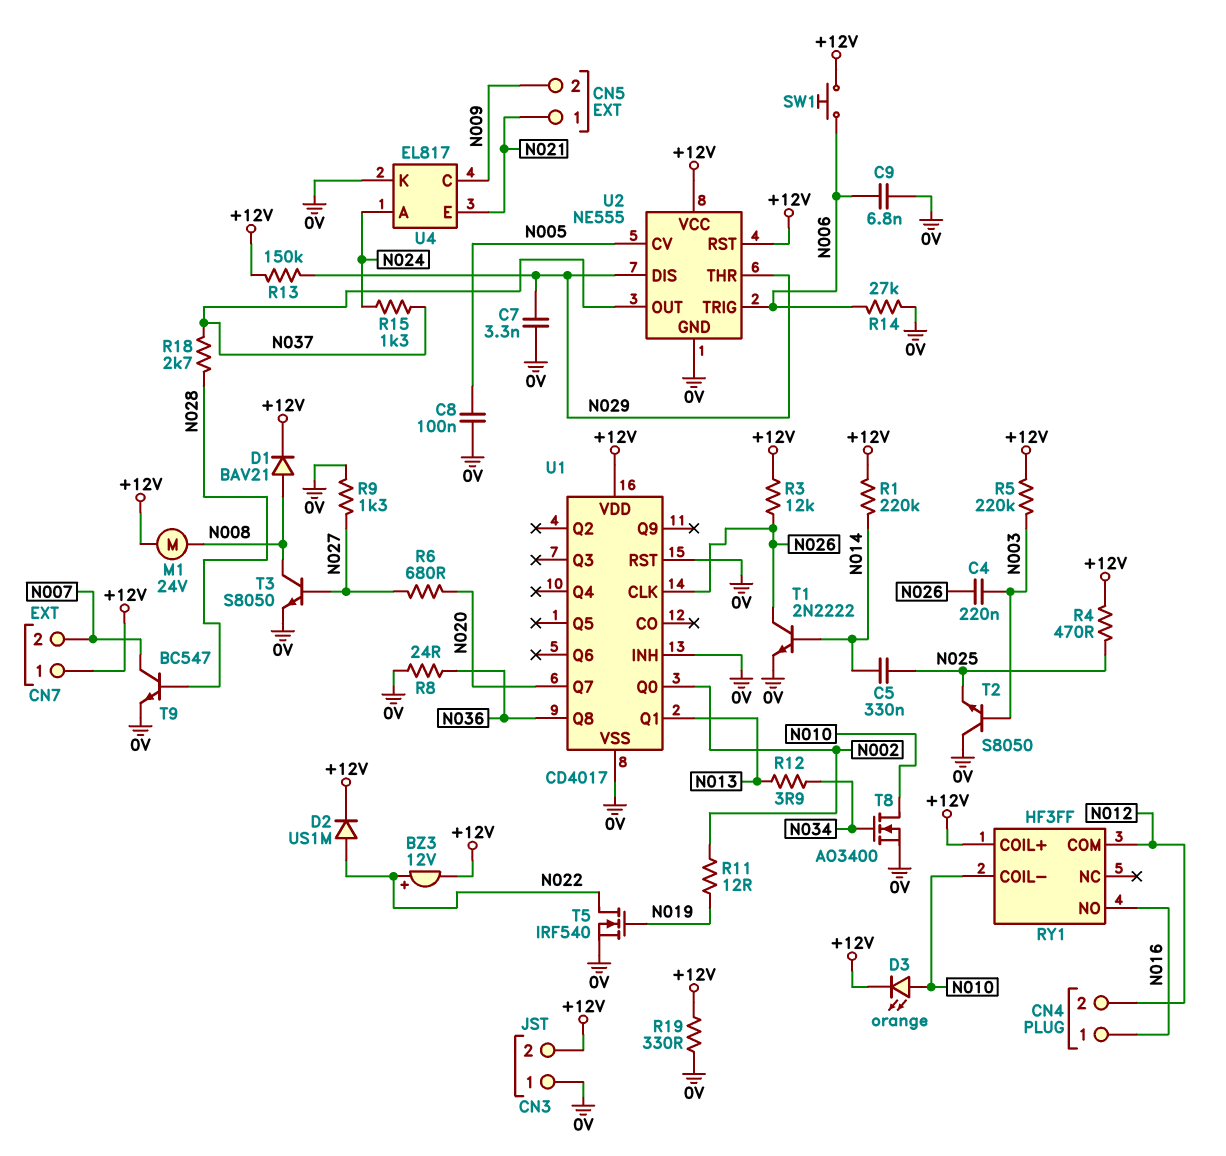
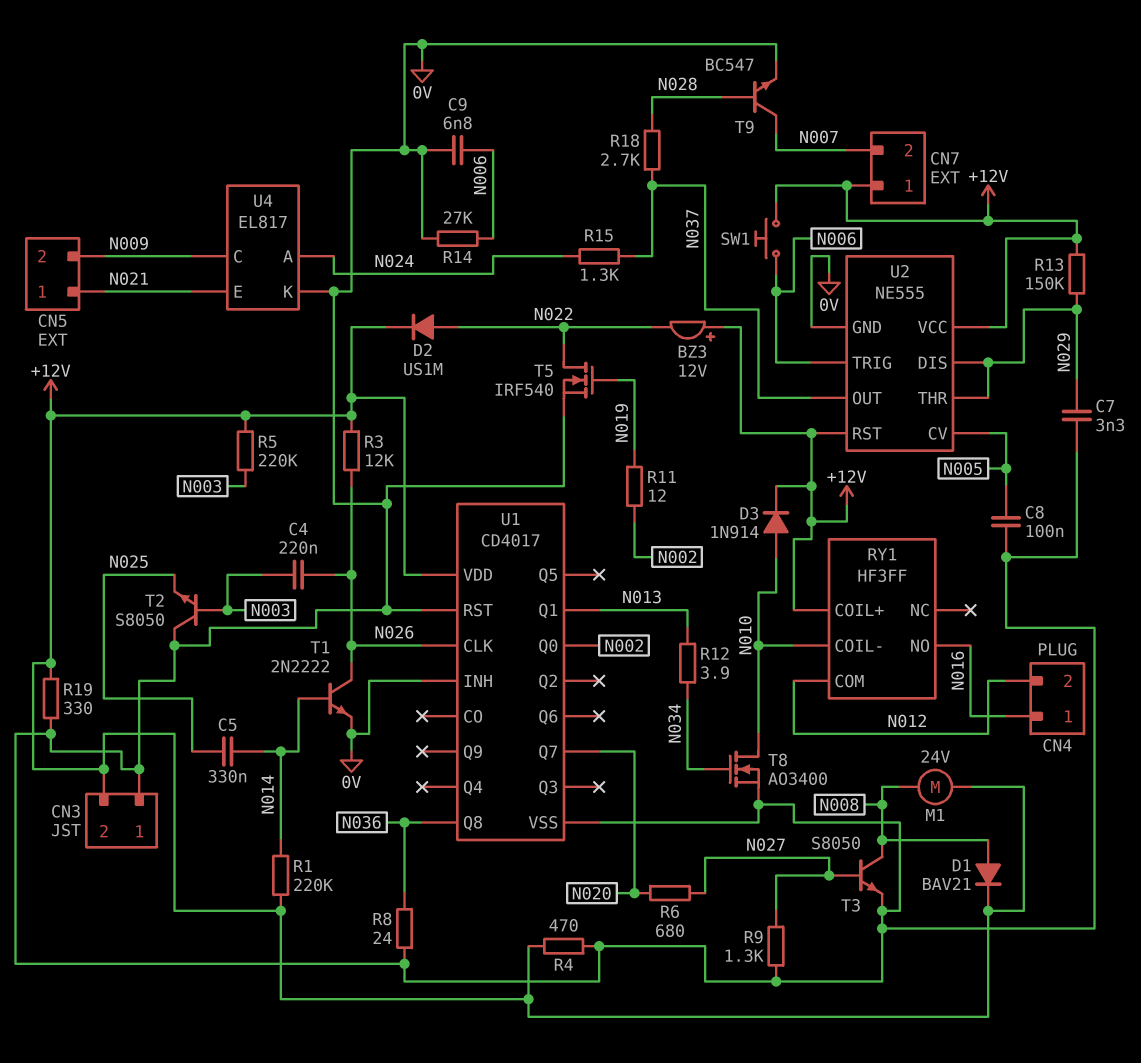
BZ3: buzzer 12V (plus N022, minus +12V) -> buzzer 12V (plus +12V, minus N022)
D3: LED orange (A N010, K +12V) -> diode 1N914 (A N010, K +12V)
R4: 470 (+12V, N025) -> 470 (+12V, 0V)

